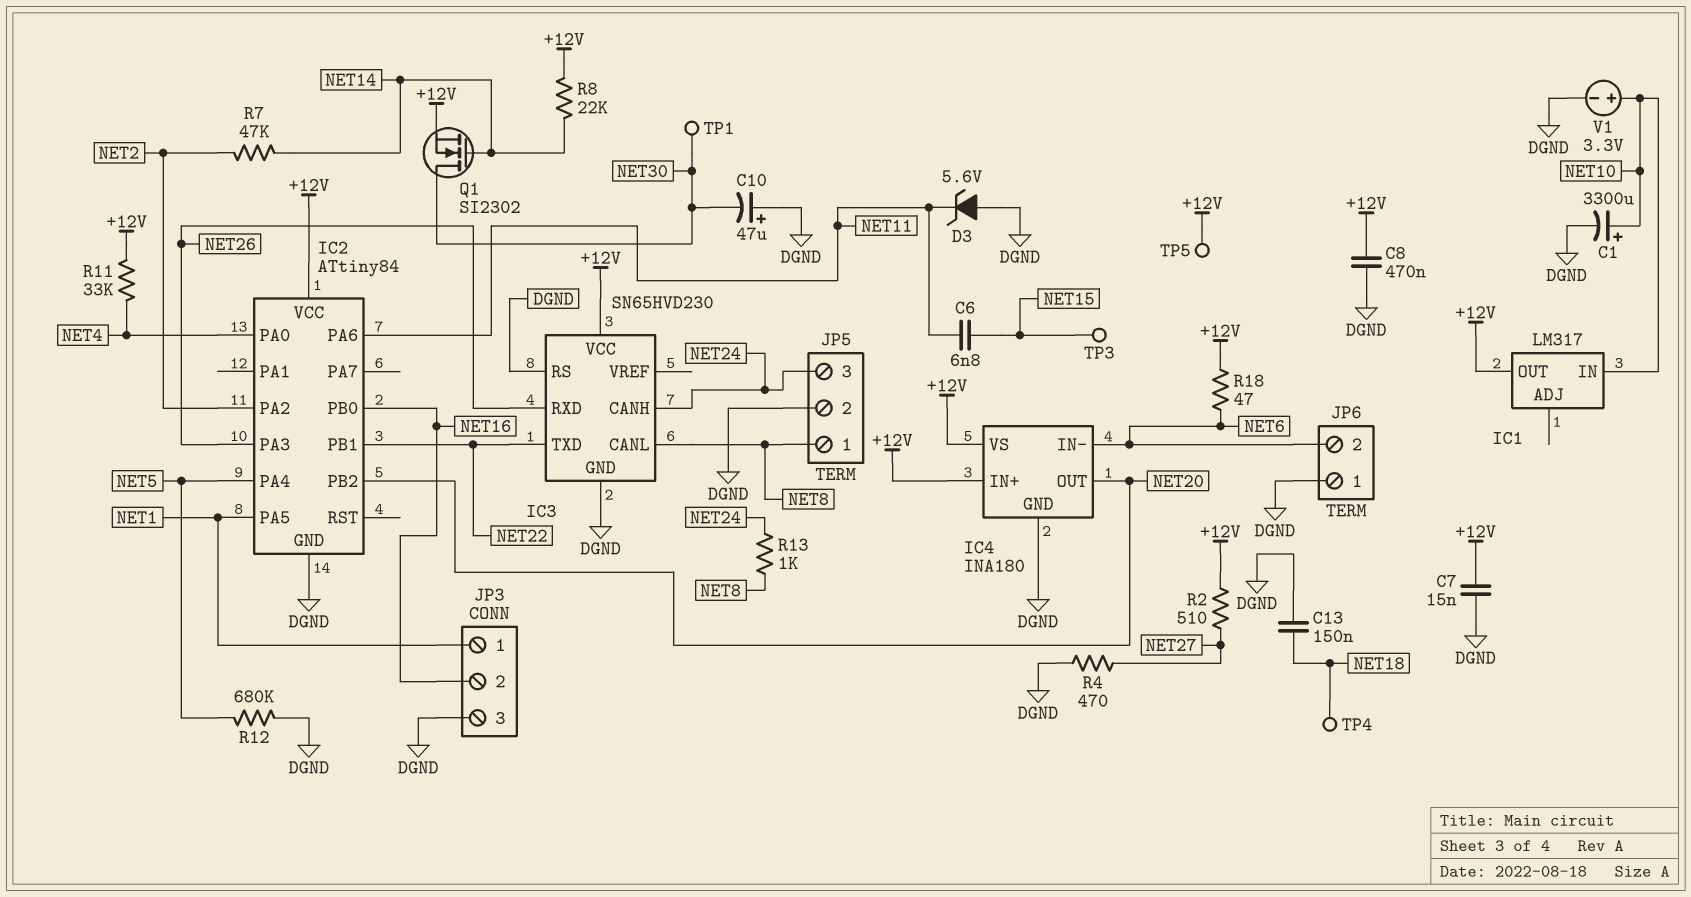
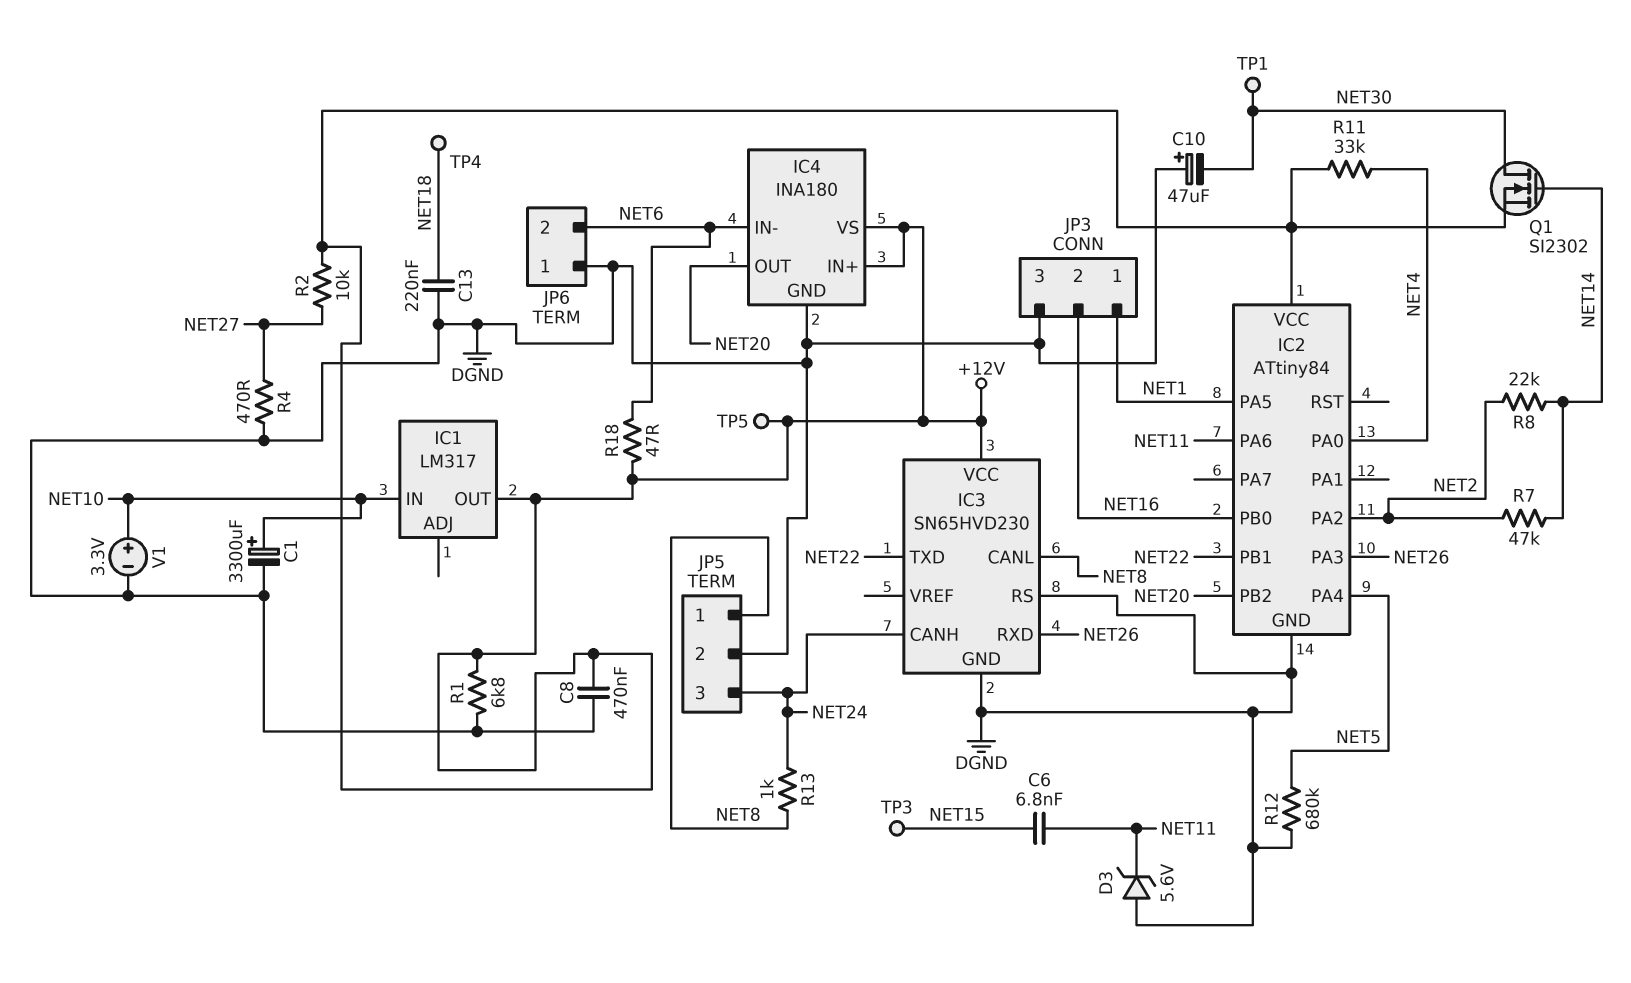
C7: 15nF (+12V, DGND) -> none
C13: 150nF (DGND, NET18) -> 220nF (DGND, NET18)
R1: none -> 6.8k (+12V, DGND)
R2: 510 (+12V, NET27) -> 10k (+12V, NET27)
R8: 22k (+12V, NET14) -> 22k (NET2, NET14)

